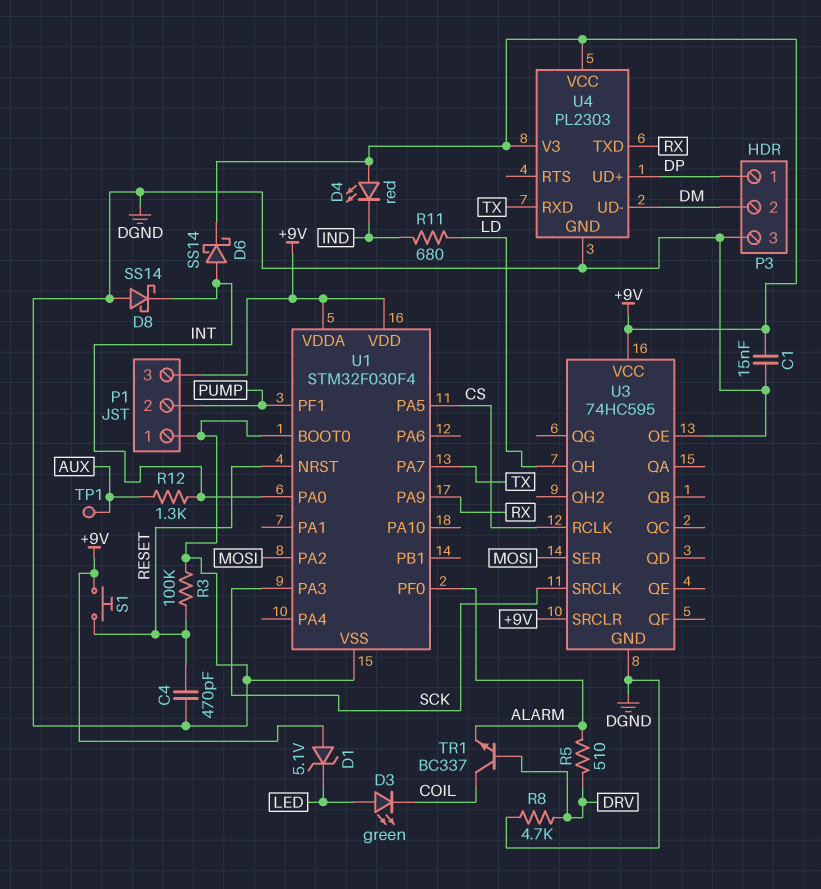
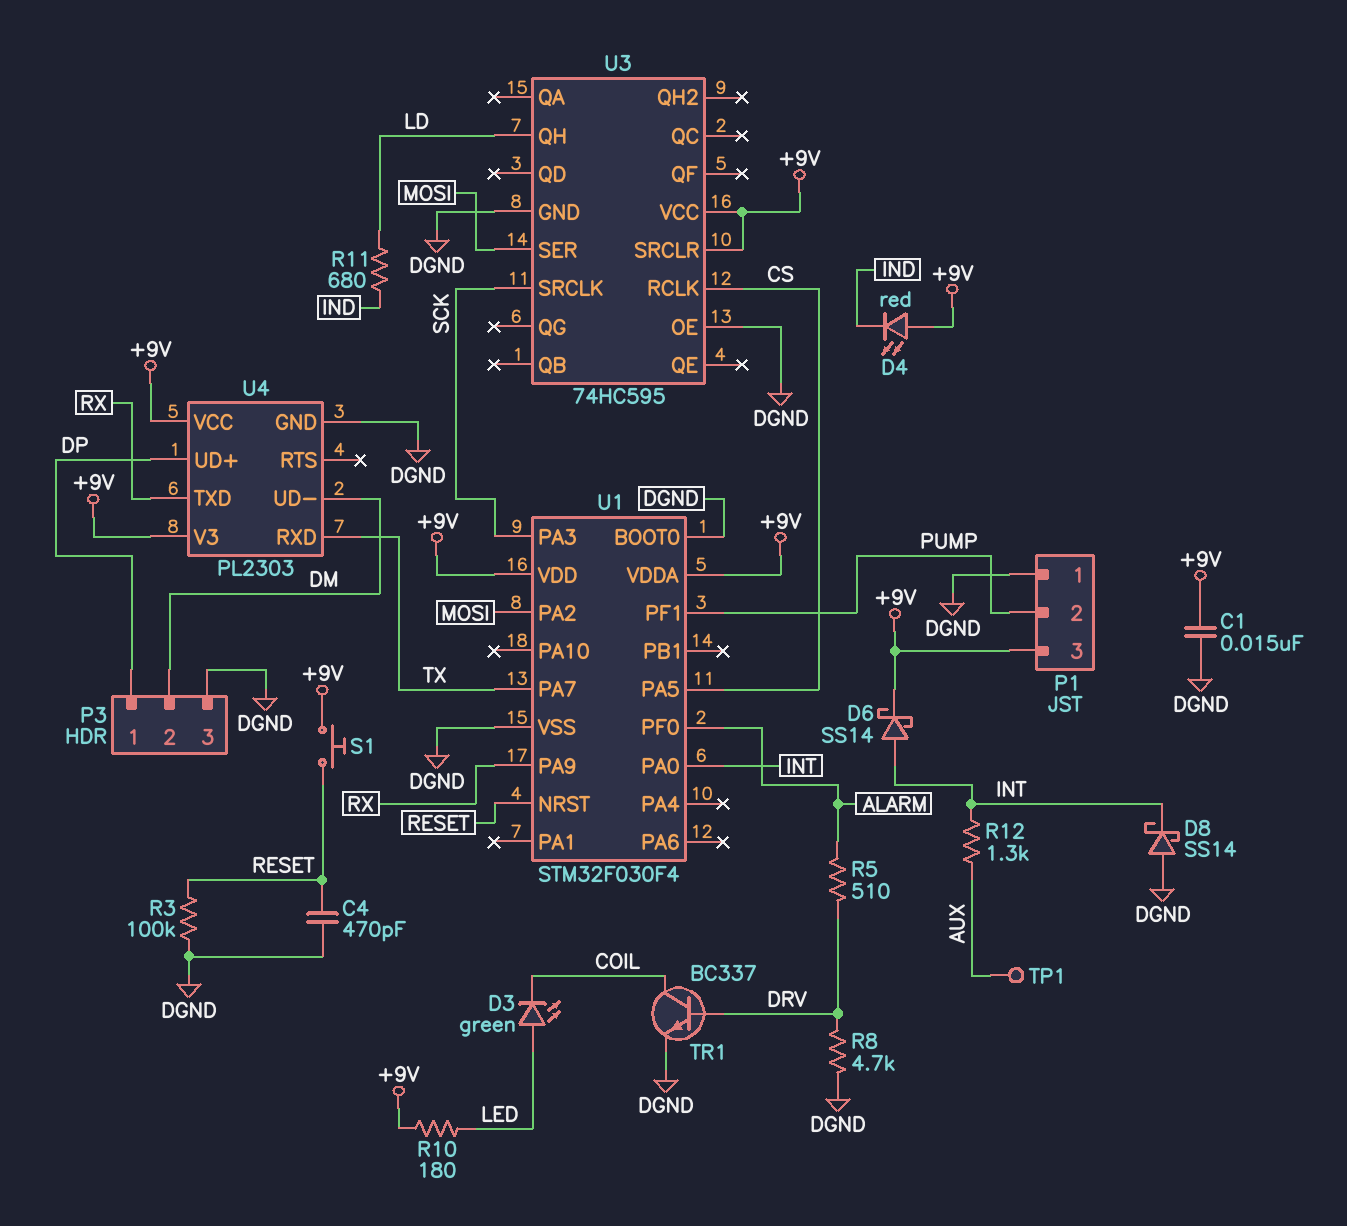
D1: zener 5.1V (A +9V, K LED) -> none
R10: none -> 180 (+9V, LED)
TR1: NPN BC337 (B DRV, C COIL, E ALARM) -> NPN BC337 (B DRV, C COIL, E DGND)

